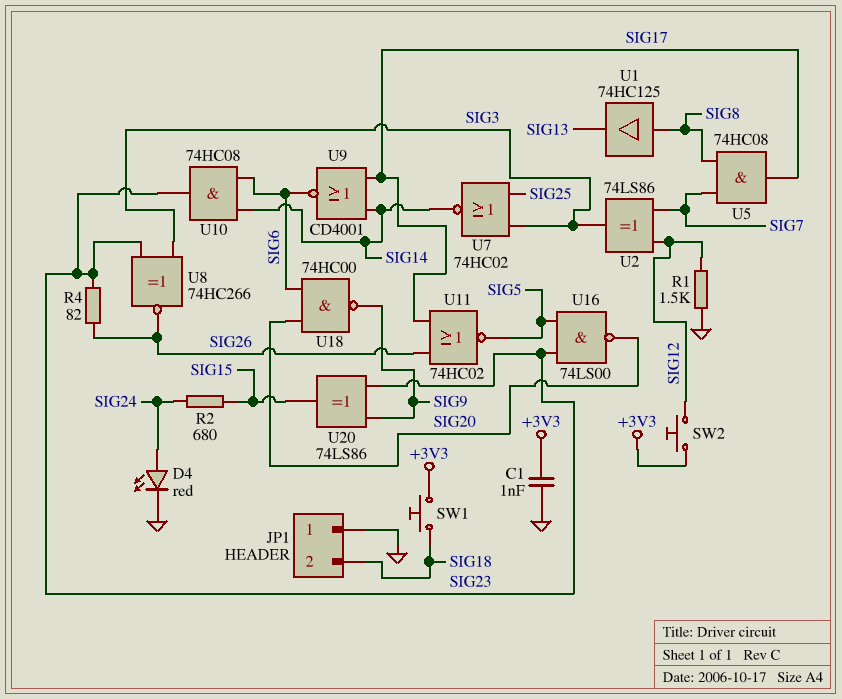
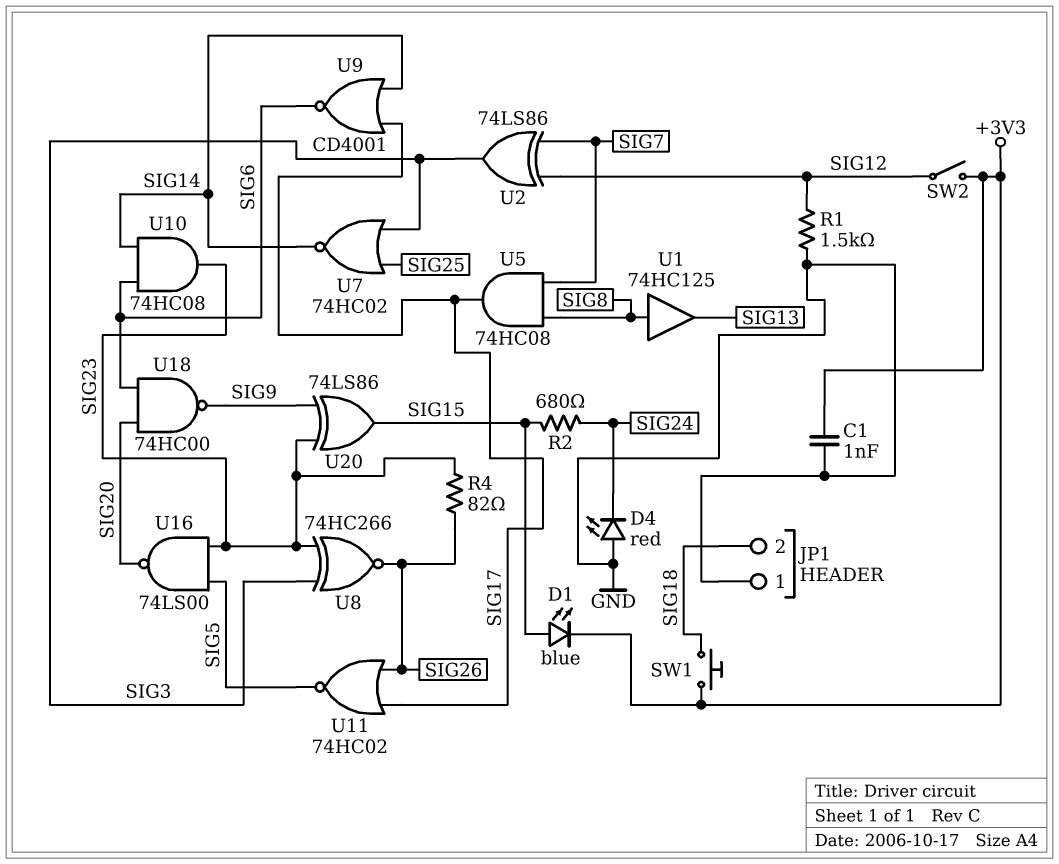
D1: none -> LED blue (A SIG15, K +3V3)
D4: LED red (A SIG24, K GND) -> LED red (A GND, K SIG24)
SW2: button (+3V3, SIG12) -> switch (+3V3, SIG12)

